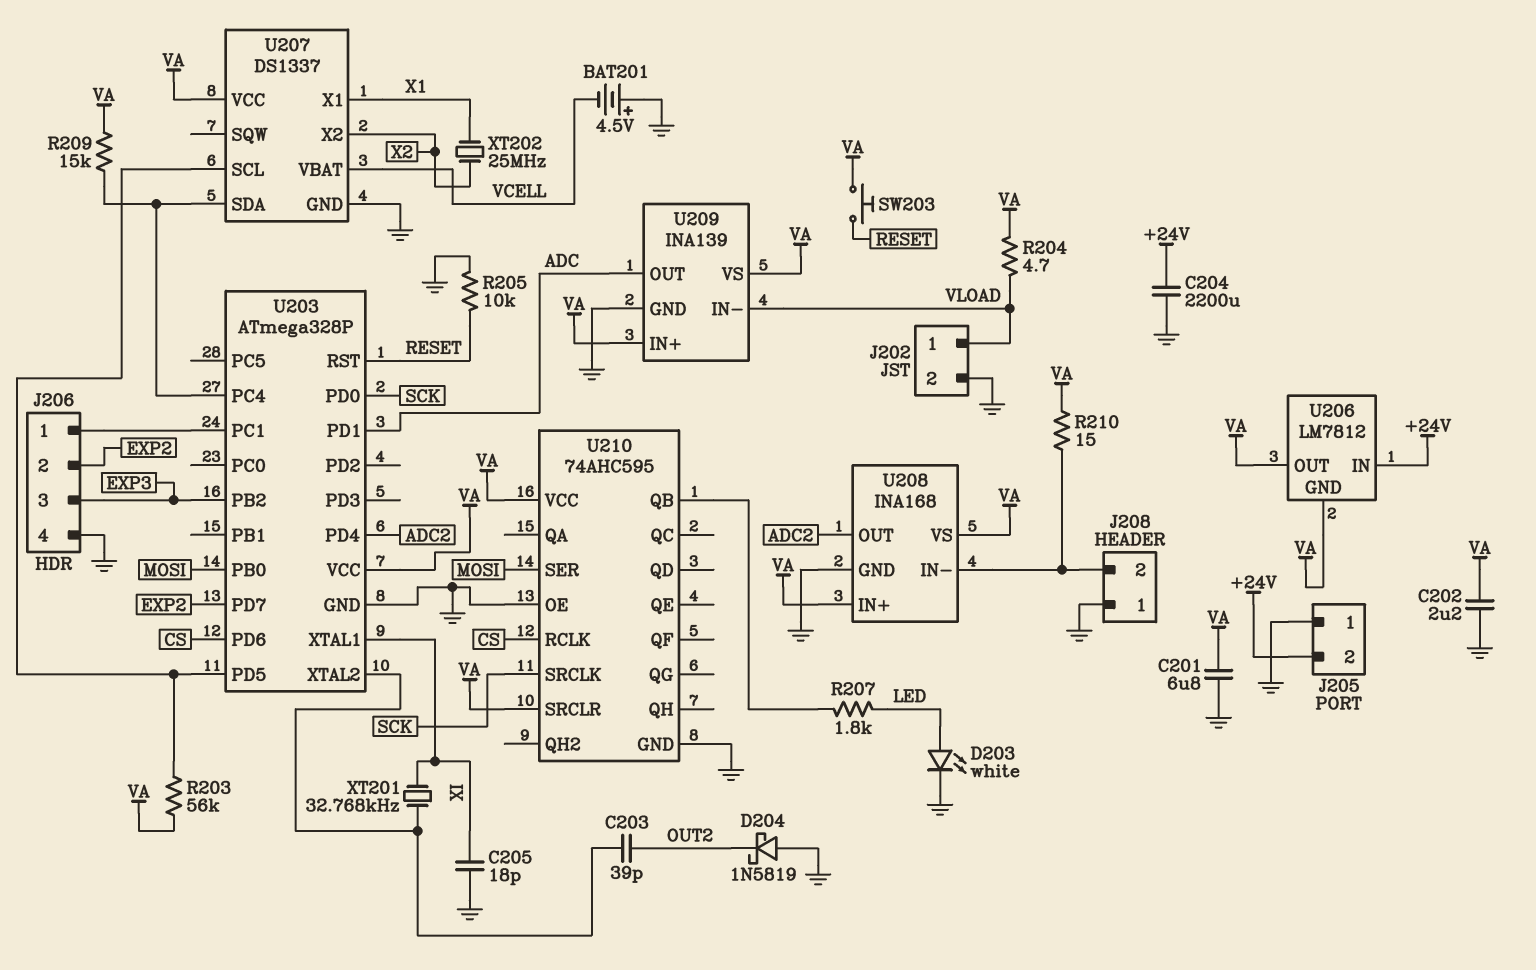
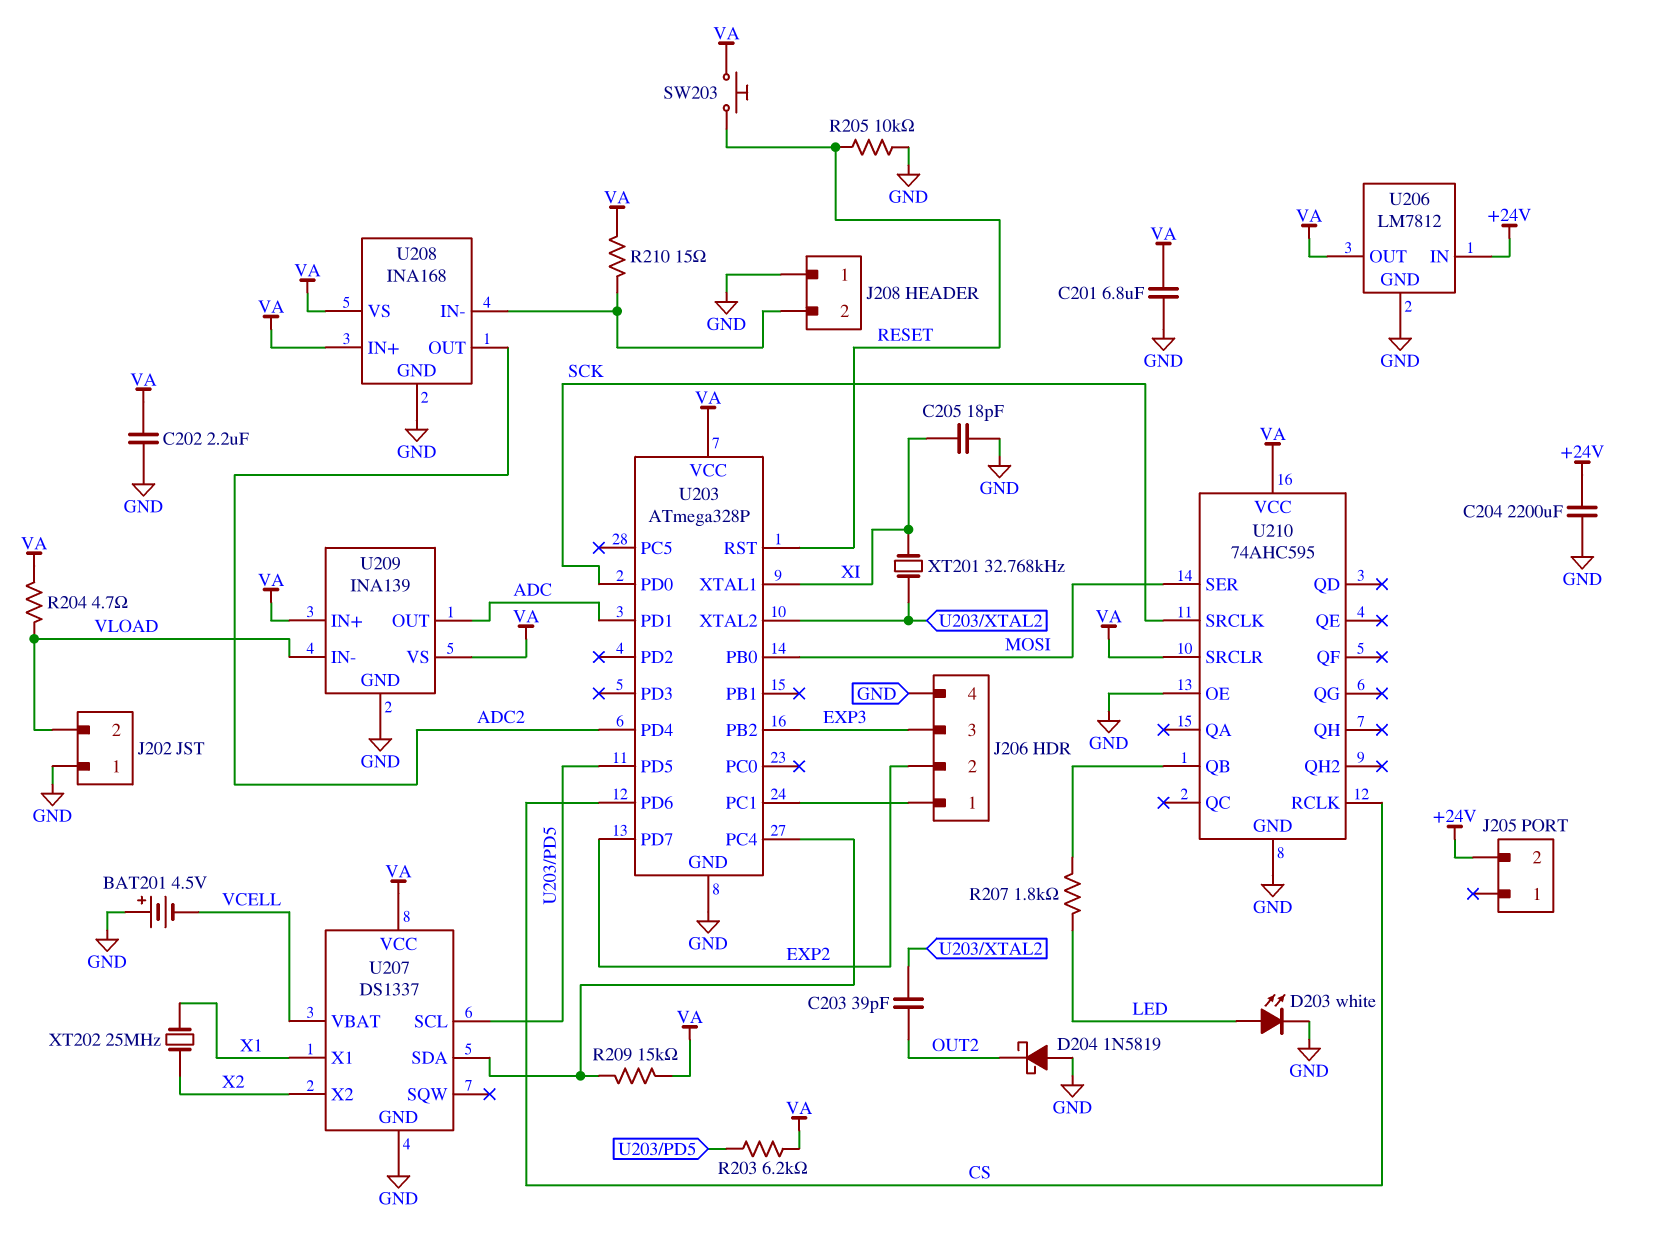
J202 pin 1: VLOAD -> GND
J202 pin 2: GND -> VLOAD
J205 pin 1: GND -> none
R203: 56k (U203/PD5, VA) -> 6.2k (U203/PD5, VA)
U206 pin GND: VA -> GND

